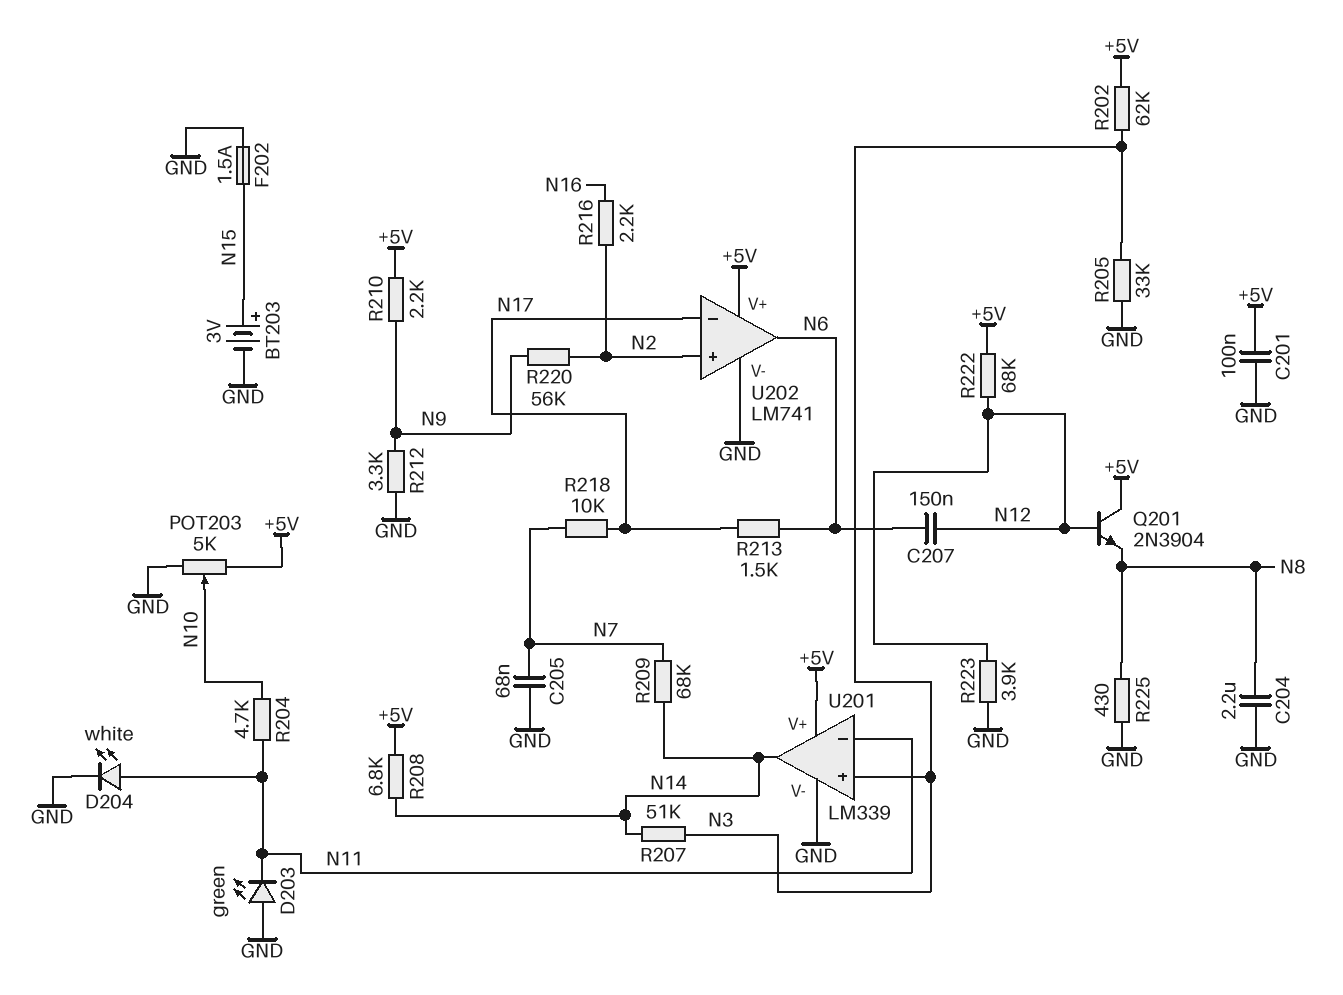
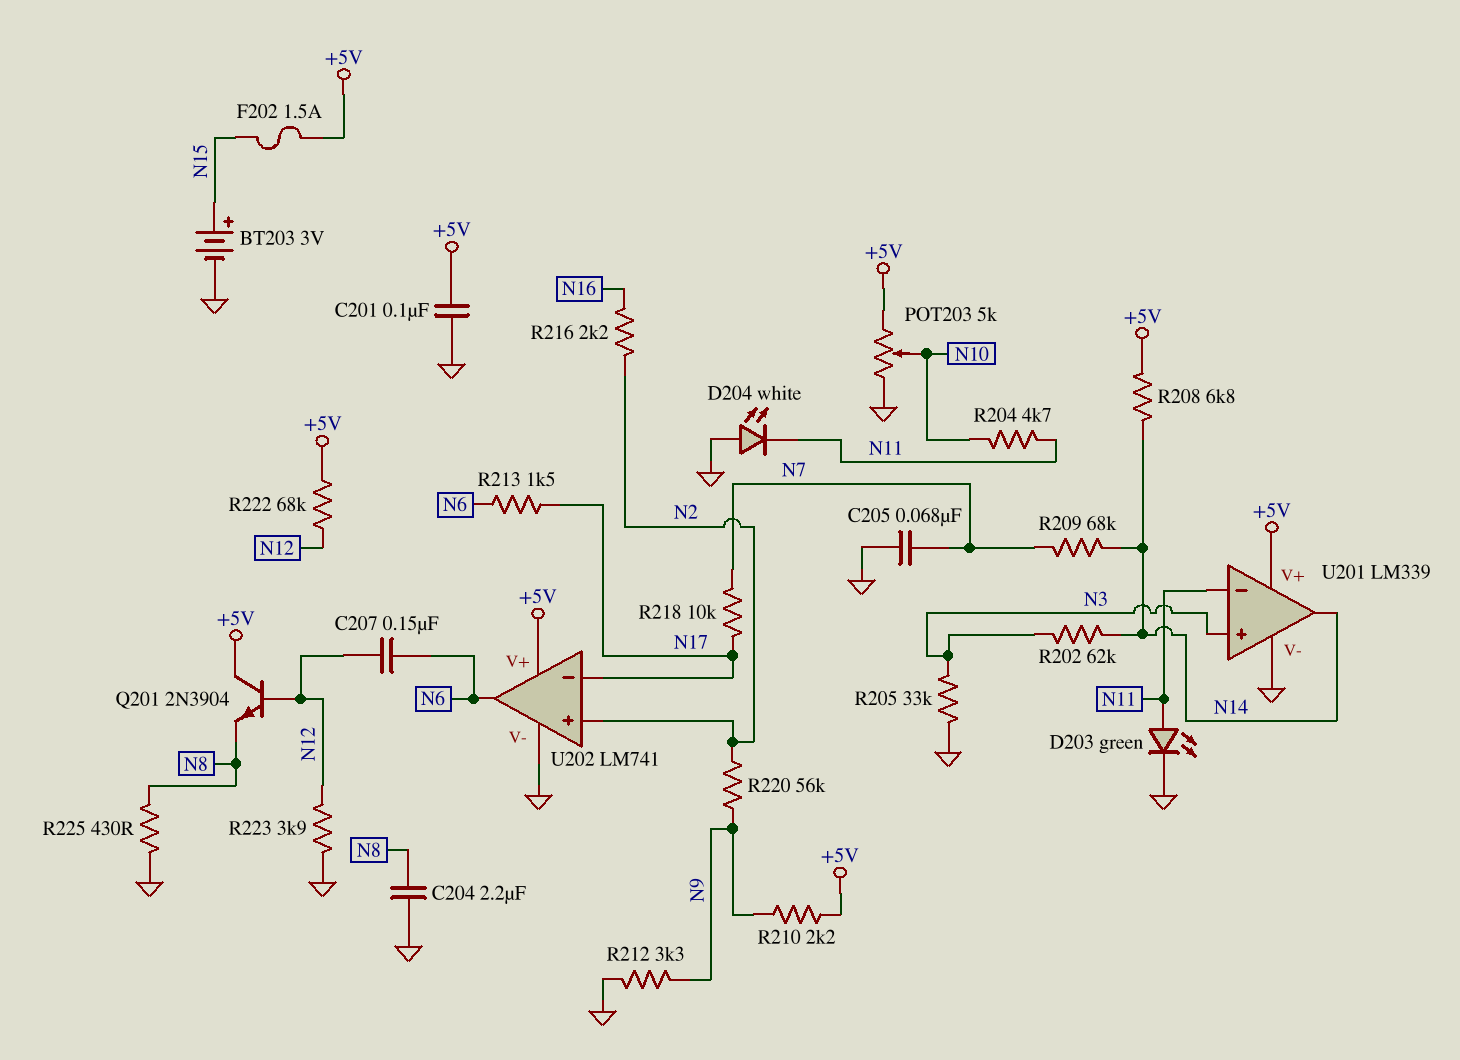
D203: LED green (A GND, K N11) -> LED green (A N11, K GND)
D204: LED white (A N11, K GND) -> LED white (A GND, K N11)
F202: 1.5A (GND, N15) -> 1.5A (+5V, N15)
R202: 62k (+5V, N3) -> 62k (N3, N14)
R207: 51k (N3, N14) -> none

